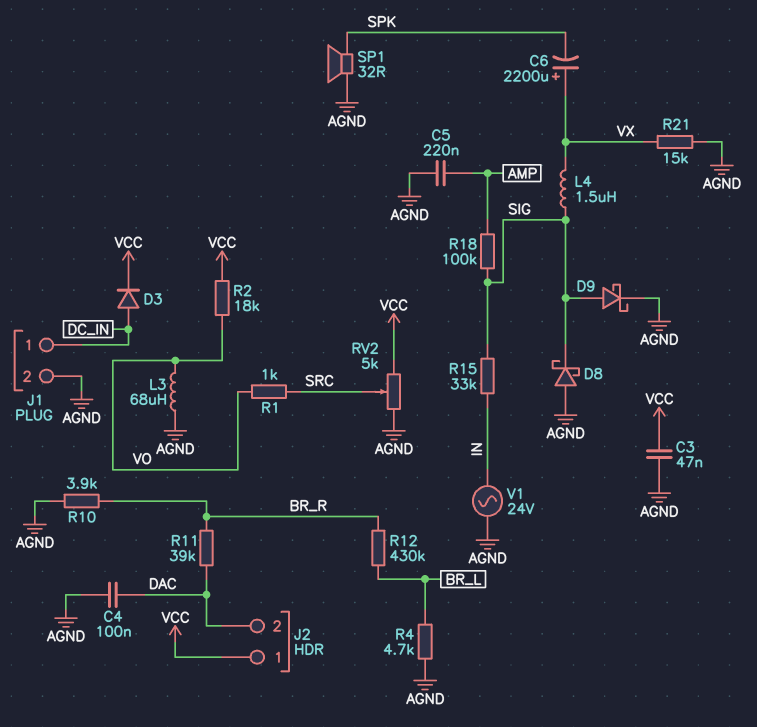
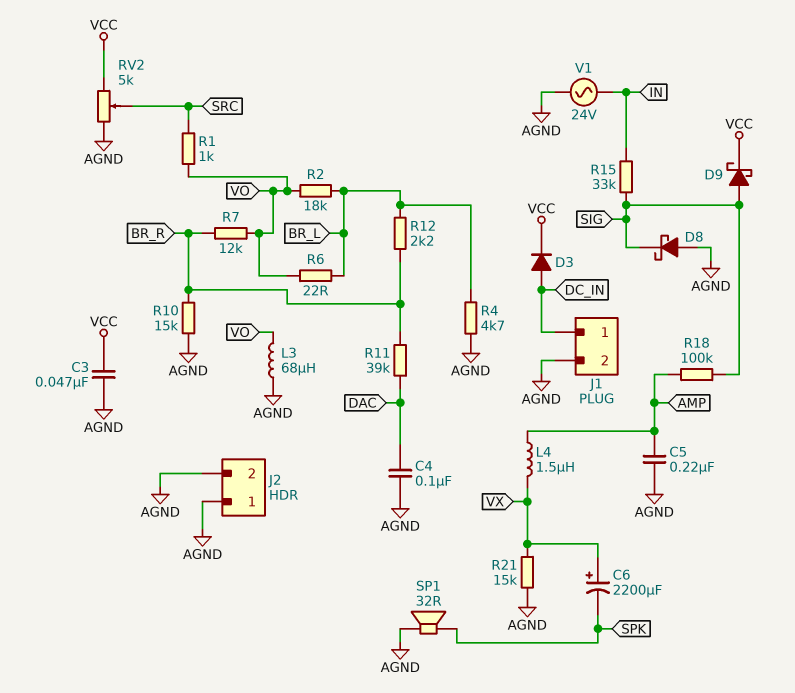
D9: schottky (A SIG, K AGND) -> schottky (A SIG, K VCC)
J2 pin 1: VCC -> AGND
J2 pin 2: DAC -> AGND
L4: 1.5uH (SIG, VX) -> 1.5uH (AMP, VX)
R2: 18k (VCC, VO) -> 18k (BR_L, VO)
R6: none -> 22 (BR_L, VO)
R7: none -> 12k (BR_R, VO)
R10: 3.9k (AGND, BR_R) -> 15k (AGND, BR_R)
R12: 430k (BR_L, BR_R) -> 2.2k (BR_L, BR_R)

